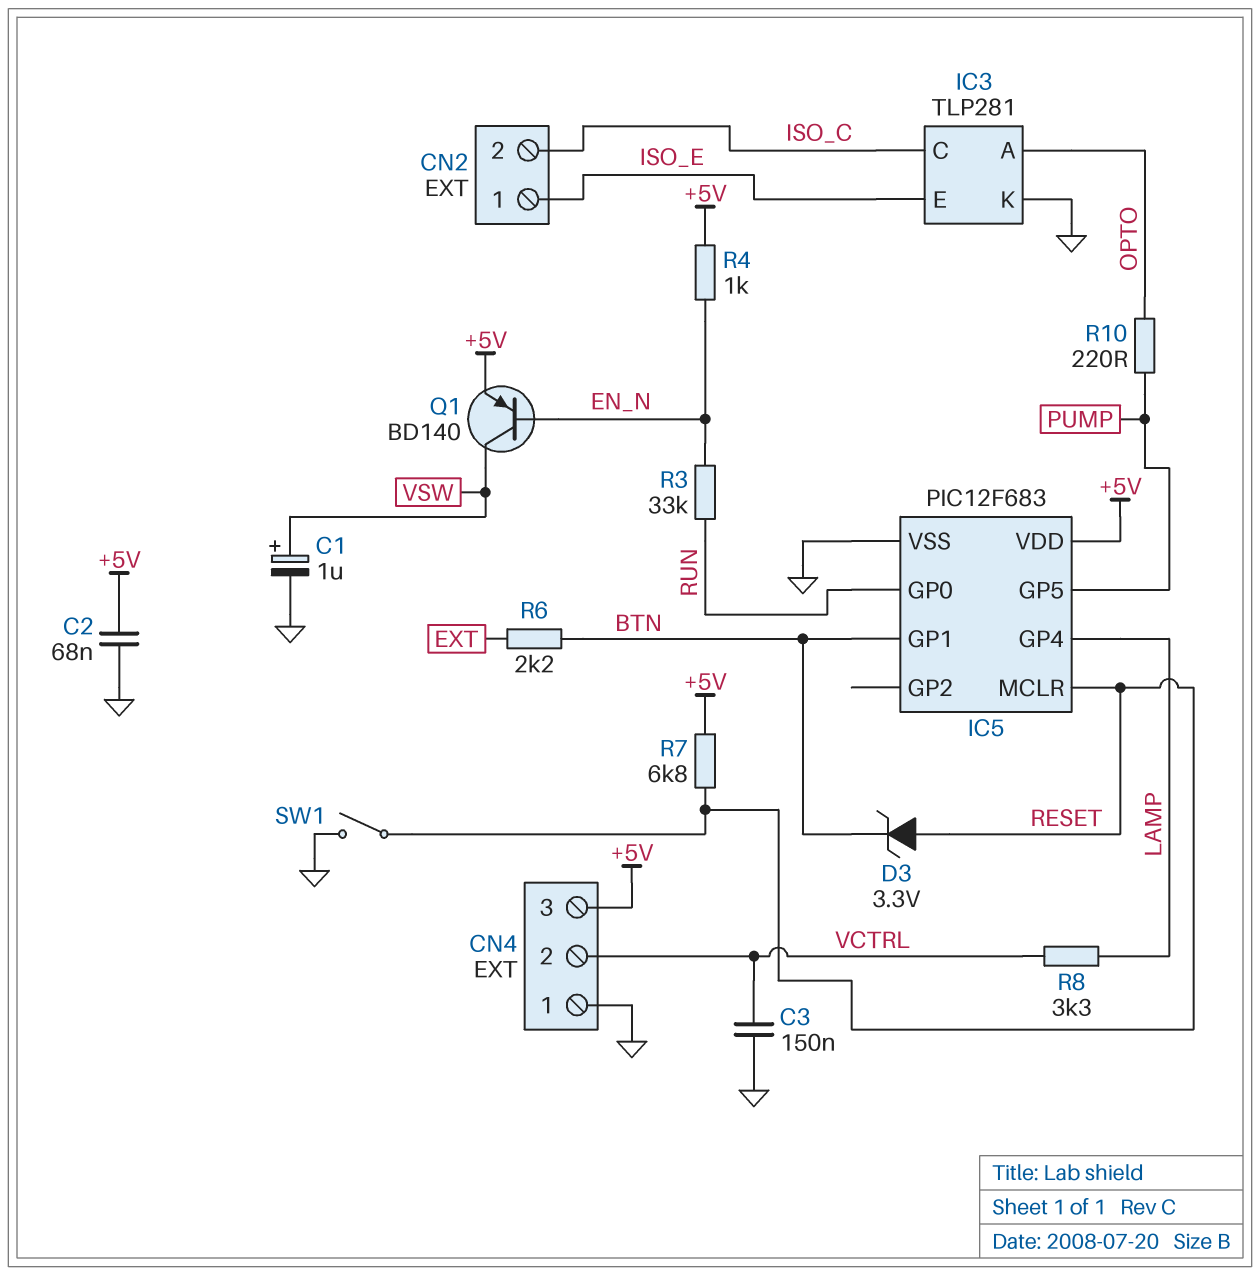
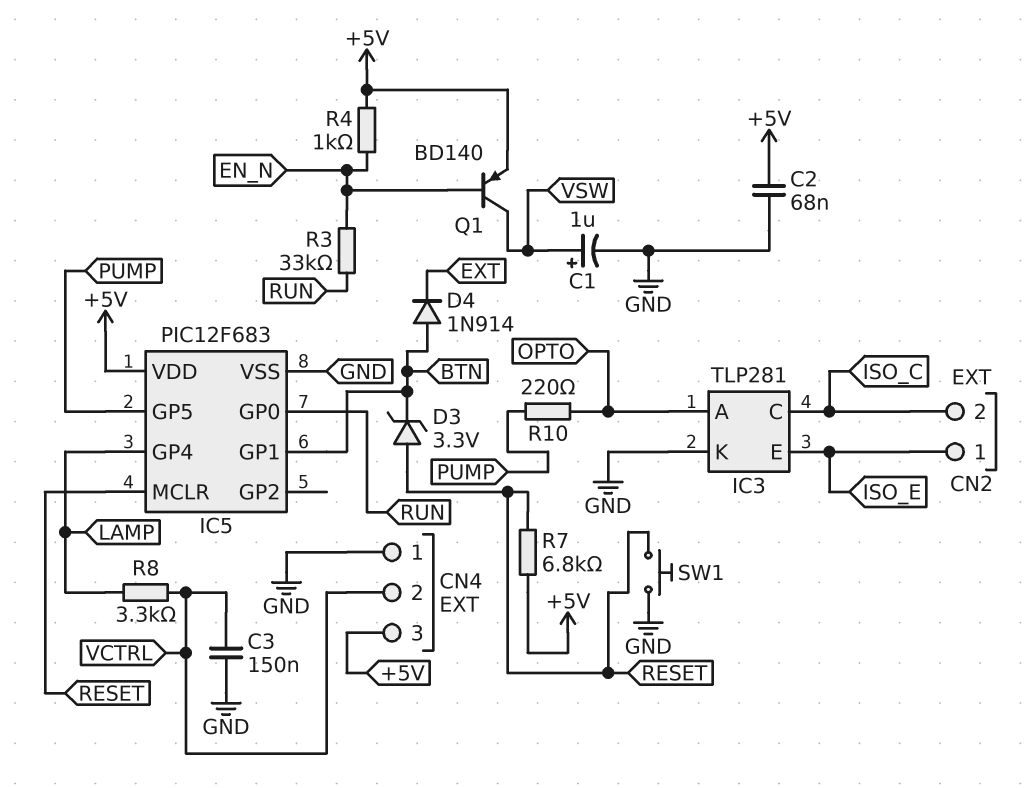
D4: none -> diode 1N914 (A BTN, K EXT)
R6: 2.2k (BTN, EXT) -> none
SW1: switch (GND, RESET) -> button (GND, RESET)

